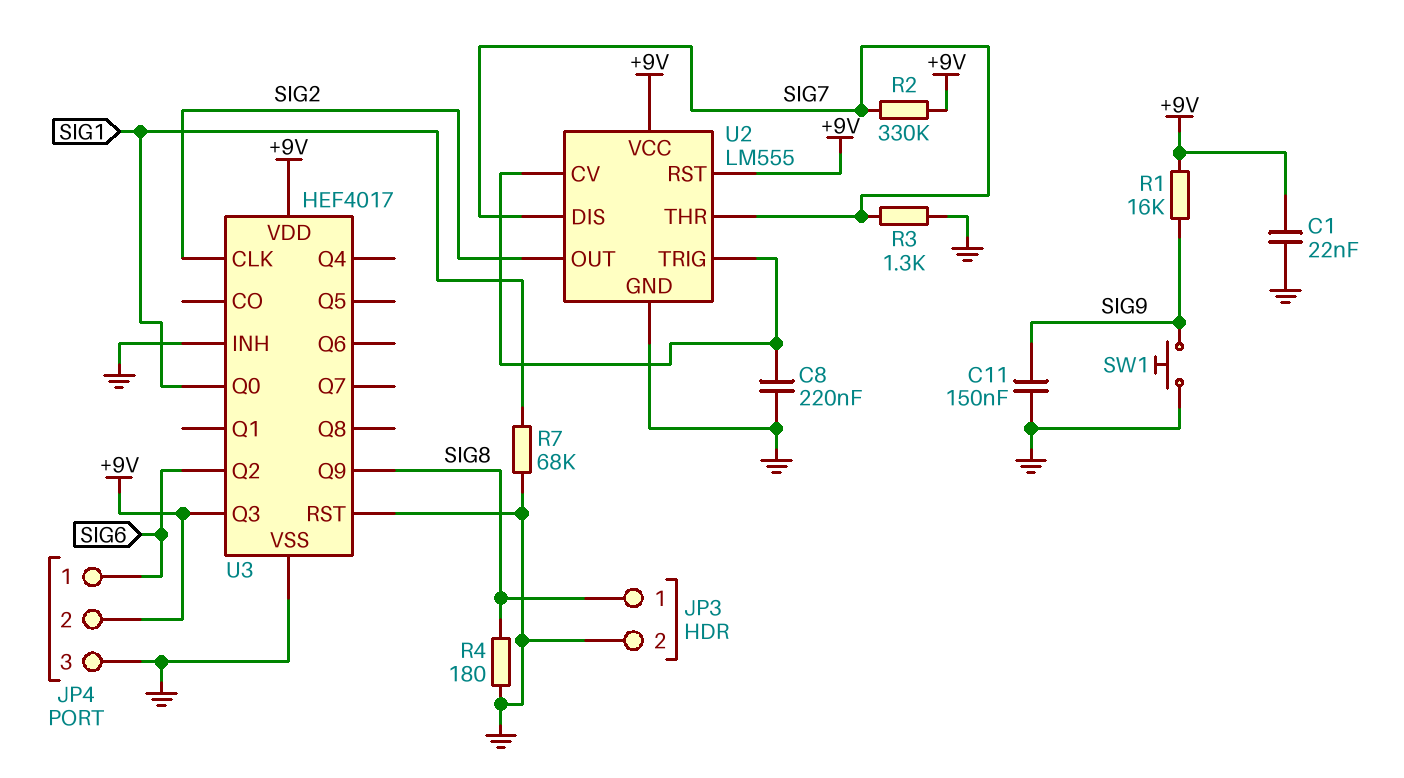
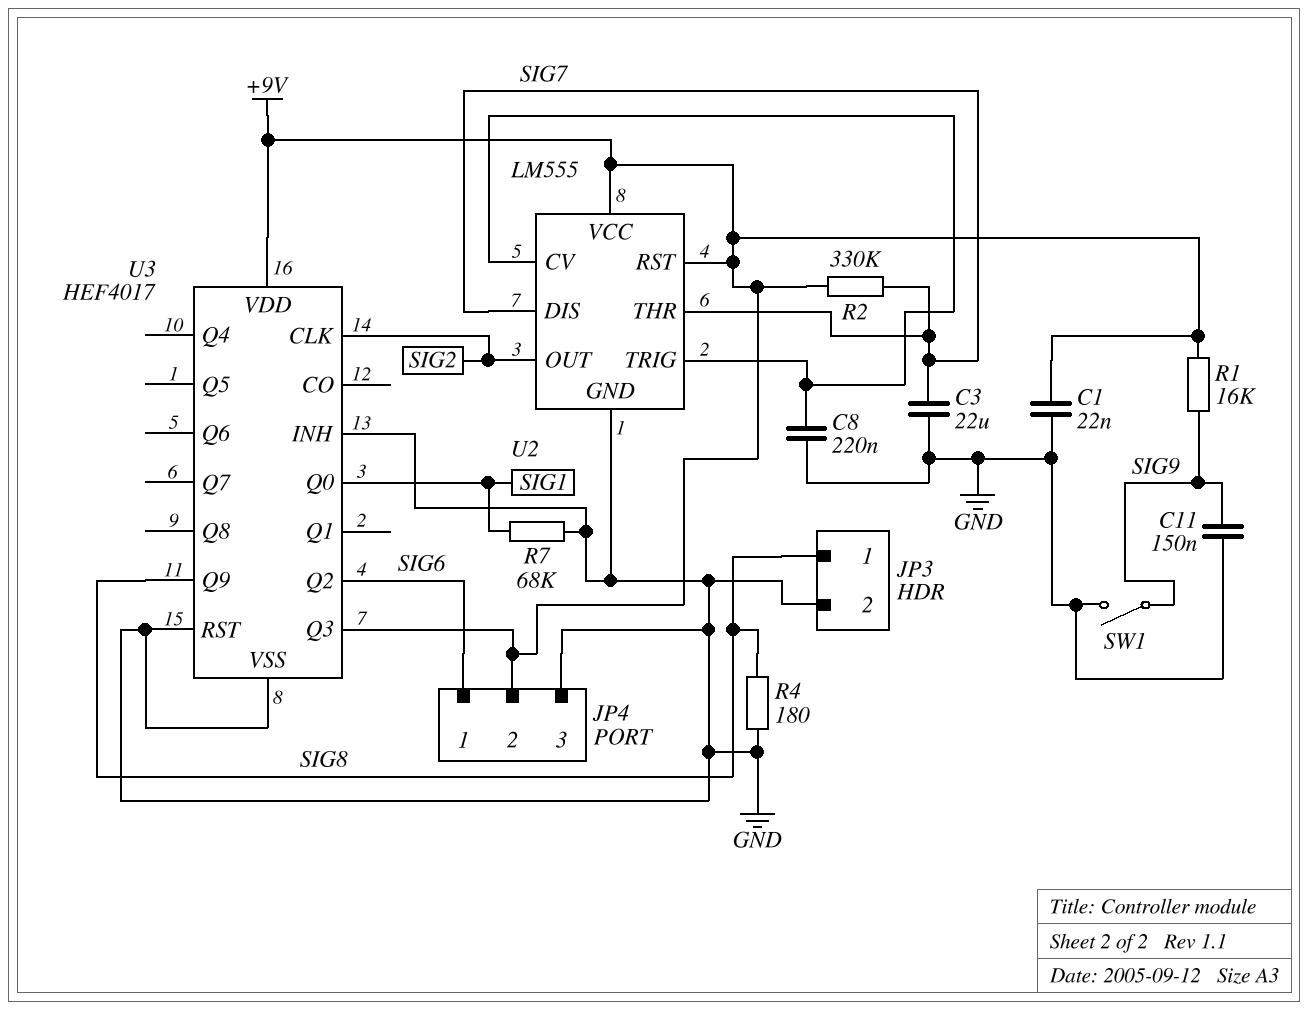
C3: none -> 22uF (GND, SIG7)
R3: 1.3k (GND, SIG7) -> none
SW1: button (GND, SIG9) -> switch (GND, SIG9)

